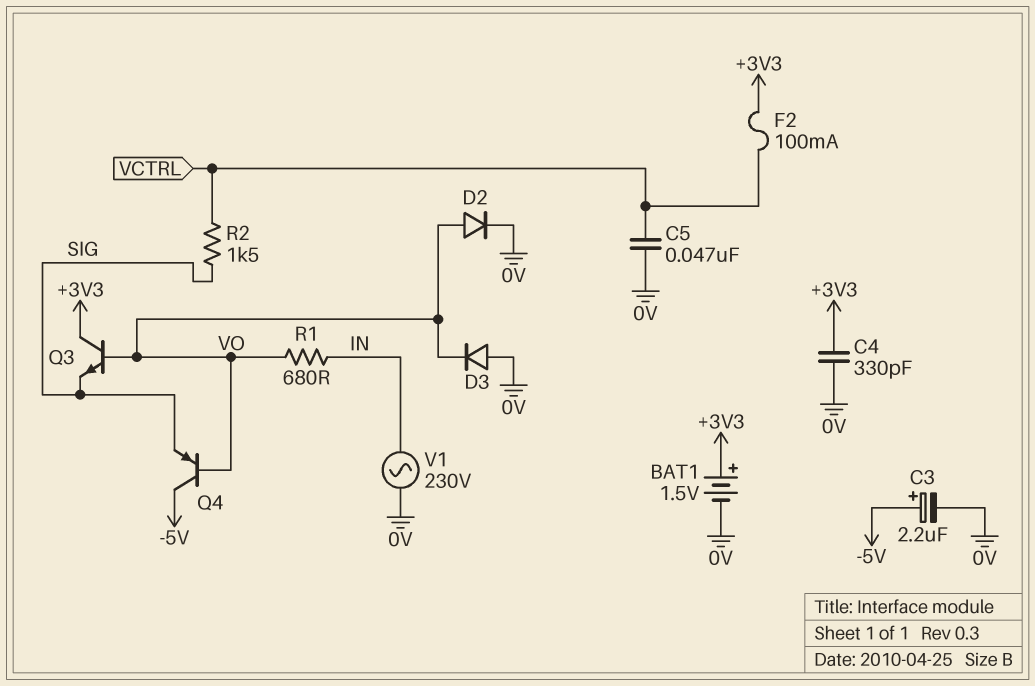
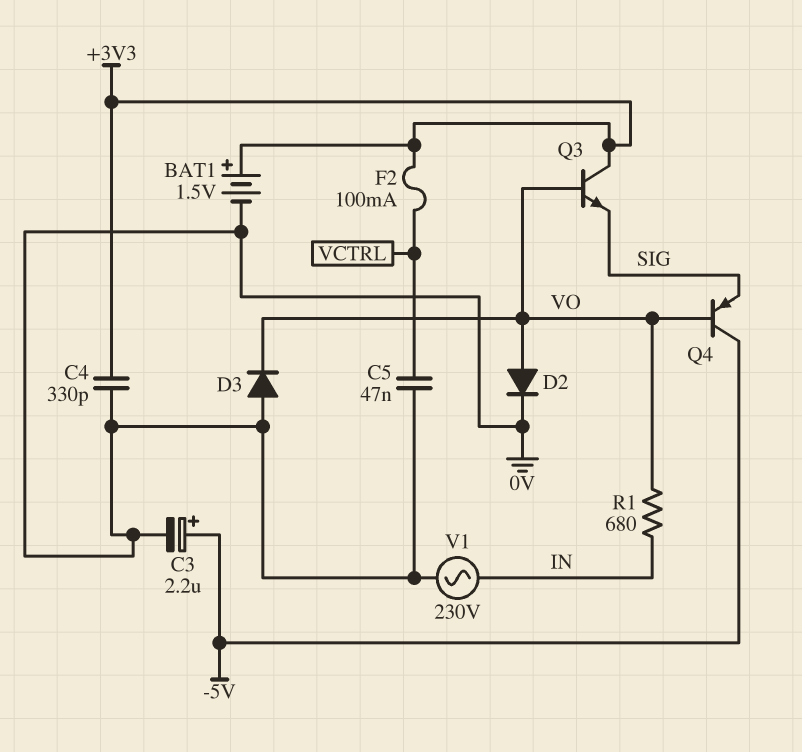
R2: 1.5k (SIG, VCTRL) -> none

